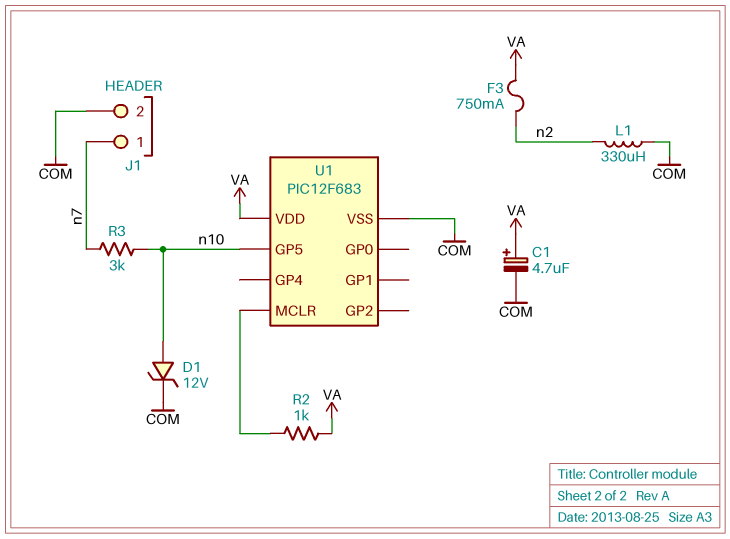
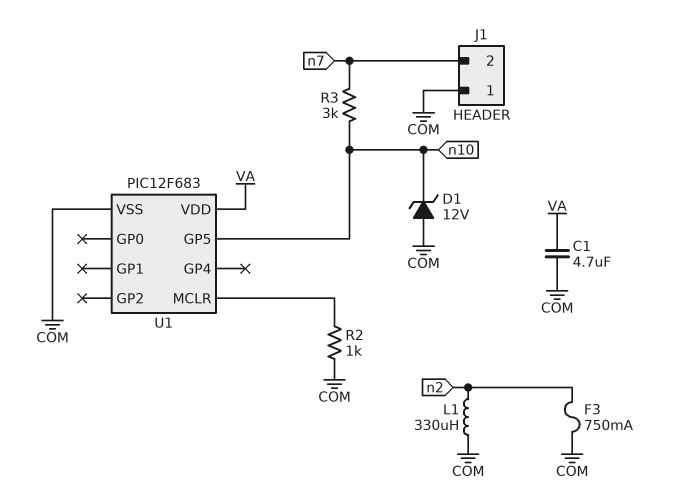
C1: 4.7uF (plus VA, minus COM) -> 4.7uF (COM, VA)
D1: zener 12V (A n10, K COM) -> zener 12V (A COM, K n10)
F3: 750mA (VA, n2) -> 750mA (COM, n2)
J1 pin 1: n7 -> COM
J1 pin 2: COM -> n7
R2: 1k (U1/MCLR, VA) -> 1k (COM, U1/MCLR)

